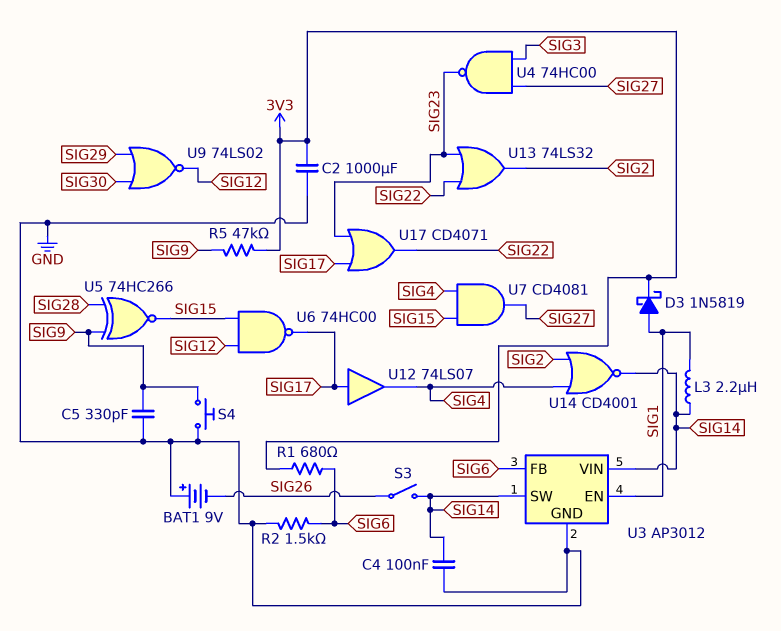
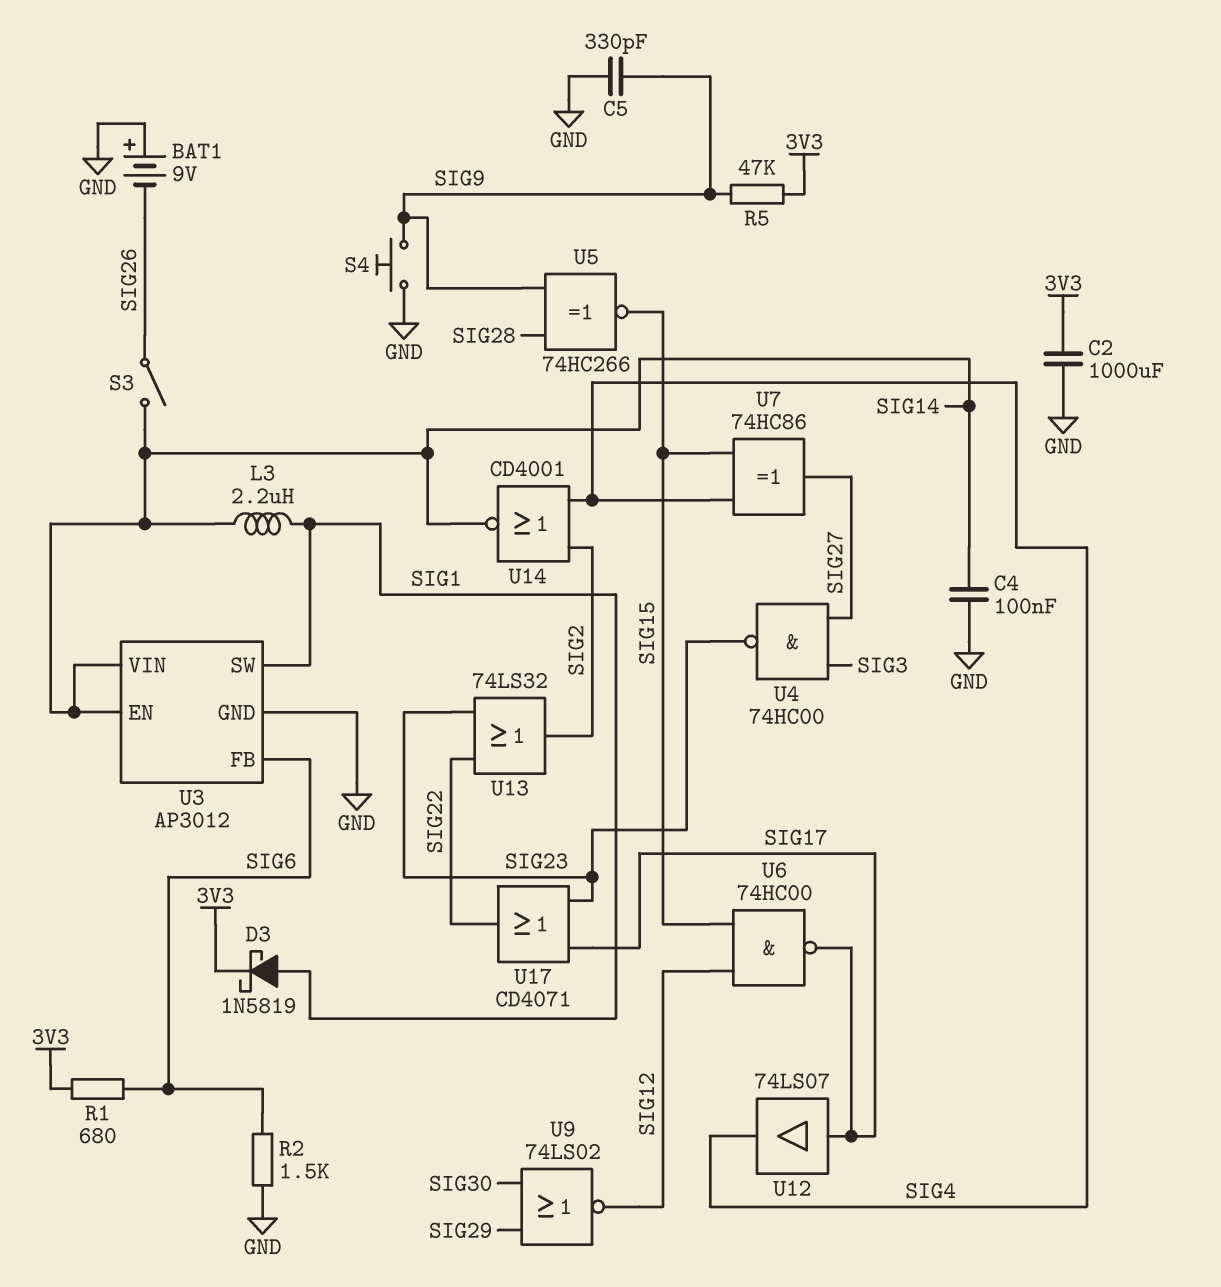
U3 pin EN: SIG1 -> SIG14
U3 pin SW: SIG14 -> SIG1
U7: AND CD4081 (in SIG4, in SIG15, out SIG27) -> XOR 74HC86 (in SIG4, in SIG15, out SIG27)

